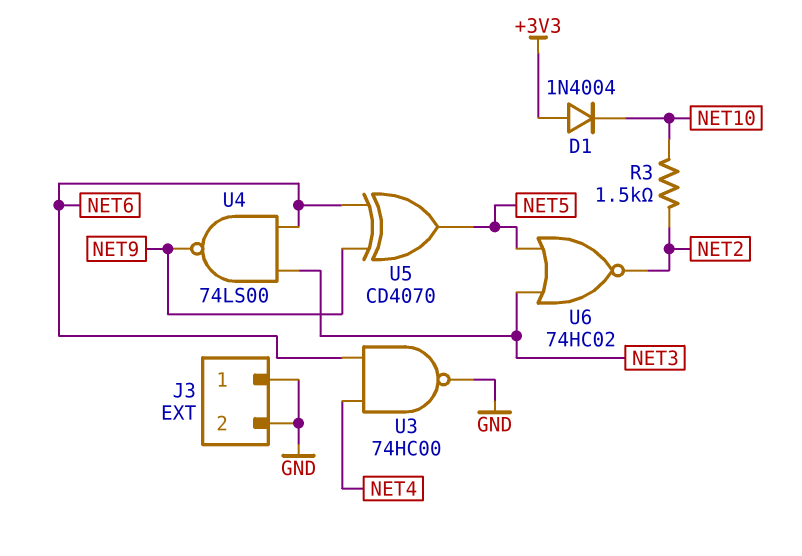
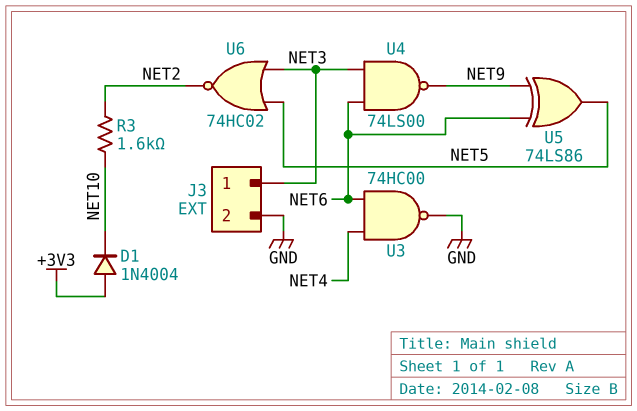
J3 pin 1: GND -> NET3
R3: 1.5k (NET2, NET10) -> 1.6k (NET2, NET10)
U5: XOR CD4070 (in NET6, in NET9, out NET5) -> XOR 74LS86 (in NET6, in NET9, out NET5)

